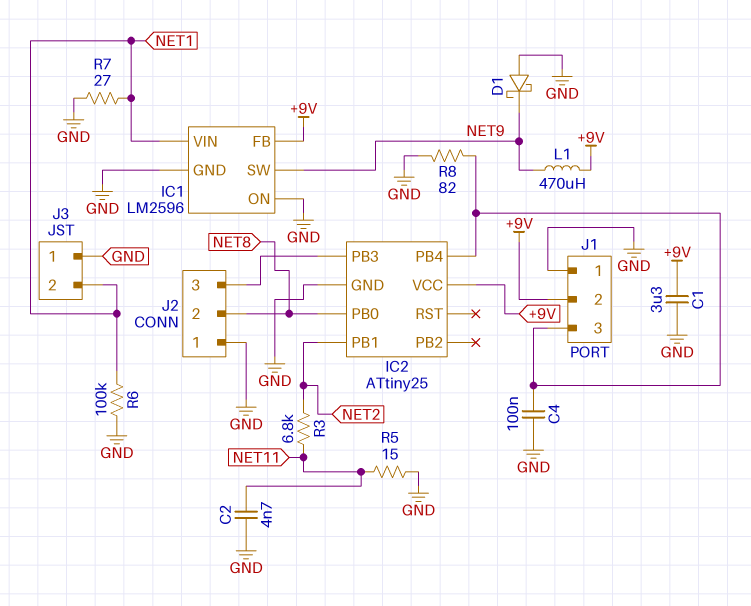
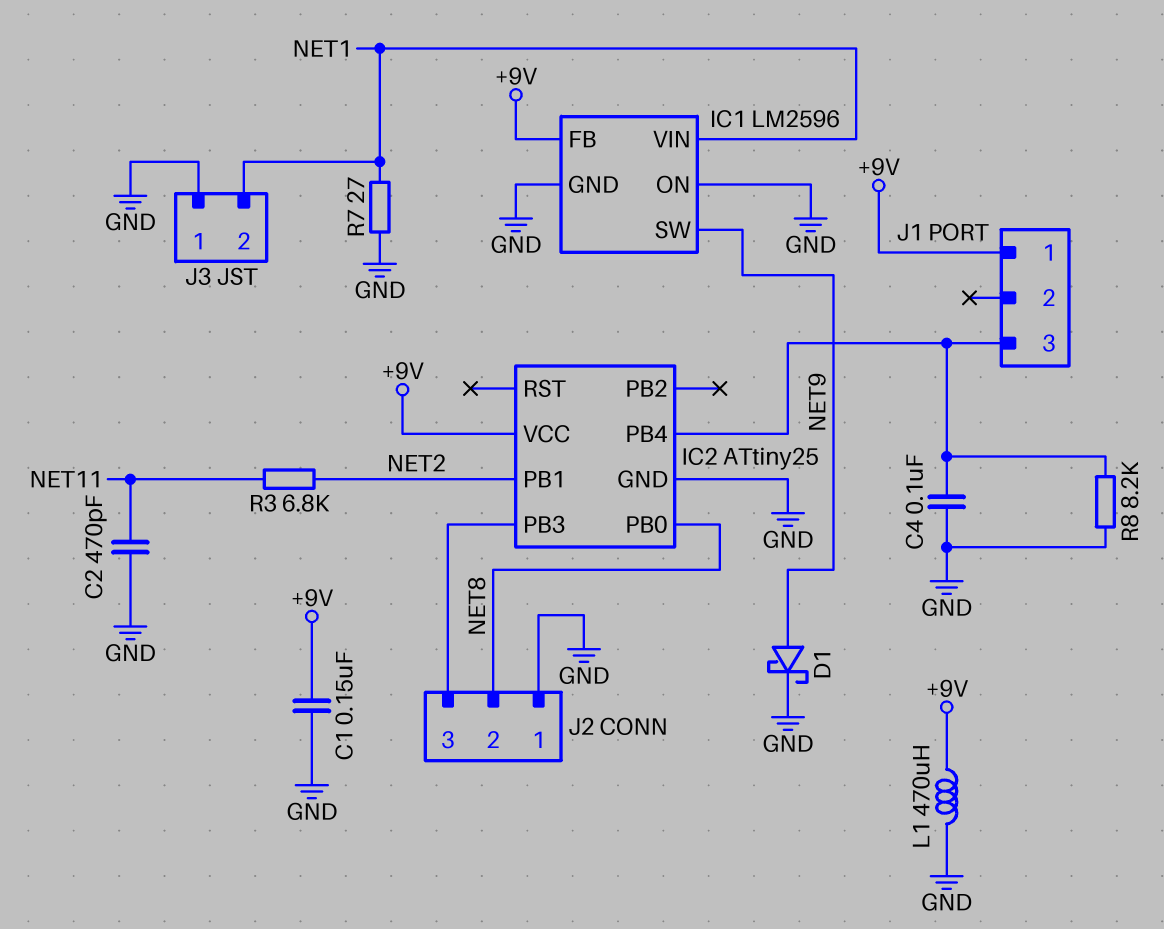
C1: 3.3uF (+9V, GND) -> 150nF (+9V, GND)
C2: 4.7nF (GND, NET11) -> 470pF (GND, NET11)
D1: schottky (A GND, K NET9) -> schottky (A NET9, K GND)
J1 pin 1: GND -> +9V
J1 pin 2: +9V -> none
L1: 470uH (+9V, NET9) -> 470uH (+9V, GND)
R5: 15 (GND, NET11) -> none
R6: 100k (GND, NET1) -> none
R8: 82 (GND, IC2/PB4) -> 8.2k (GND, IC2/PB4)

